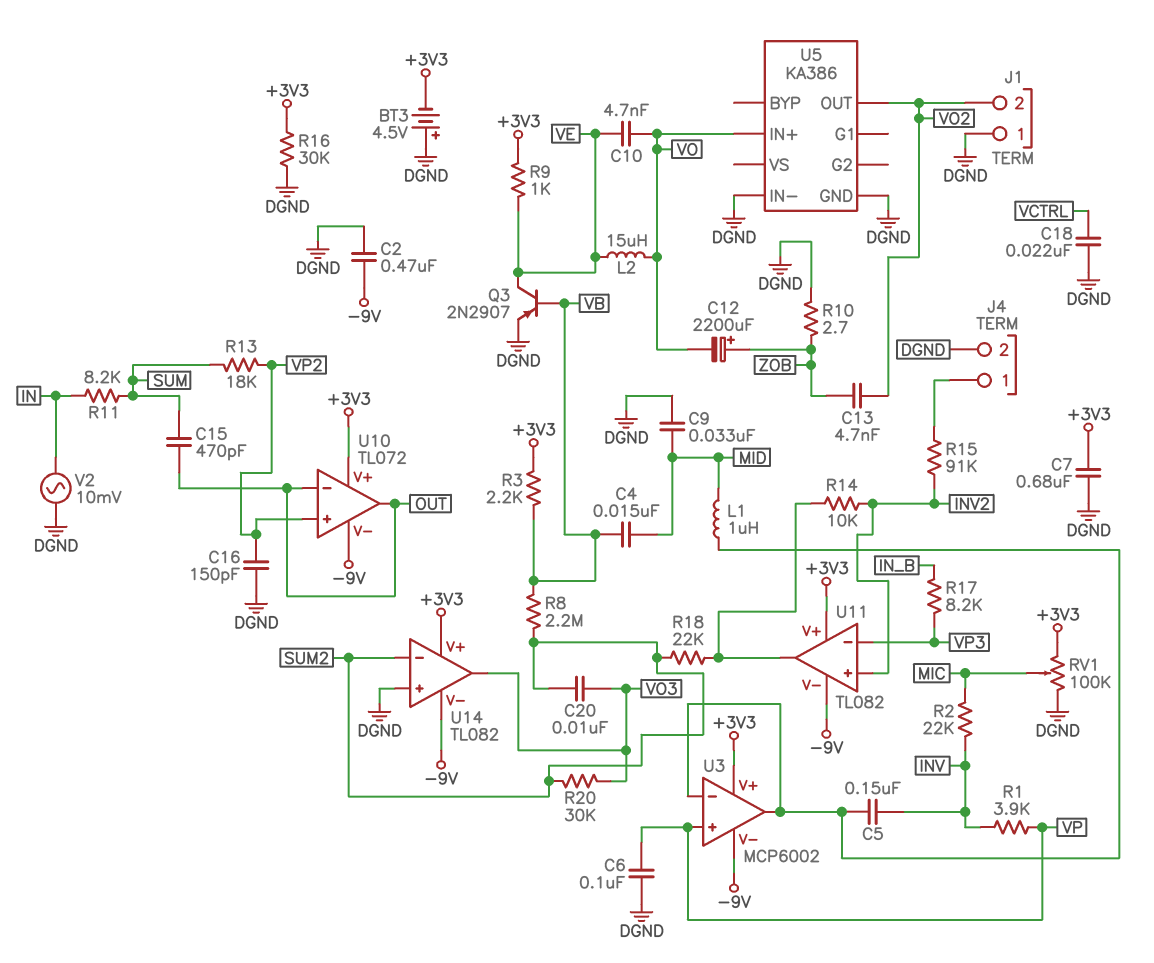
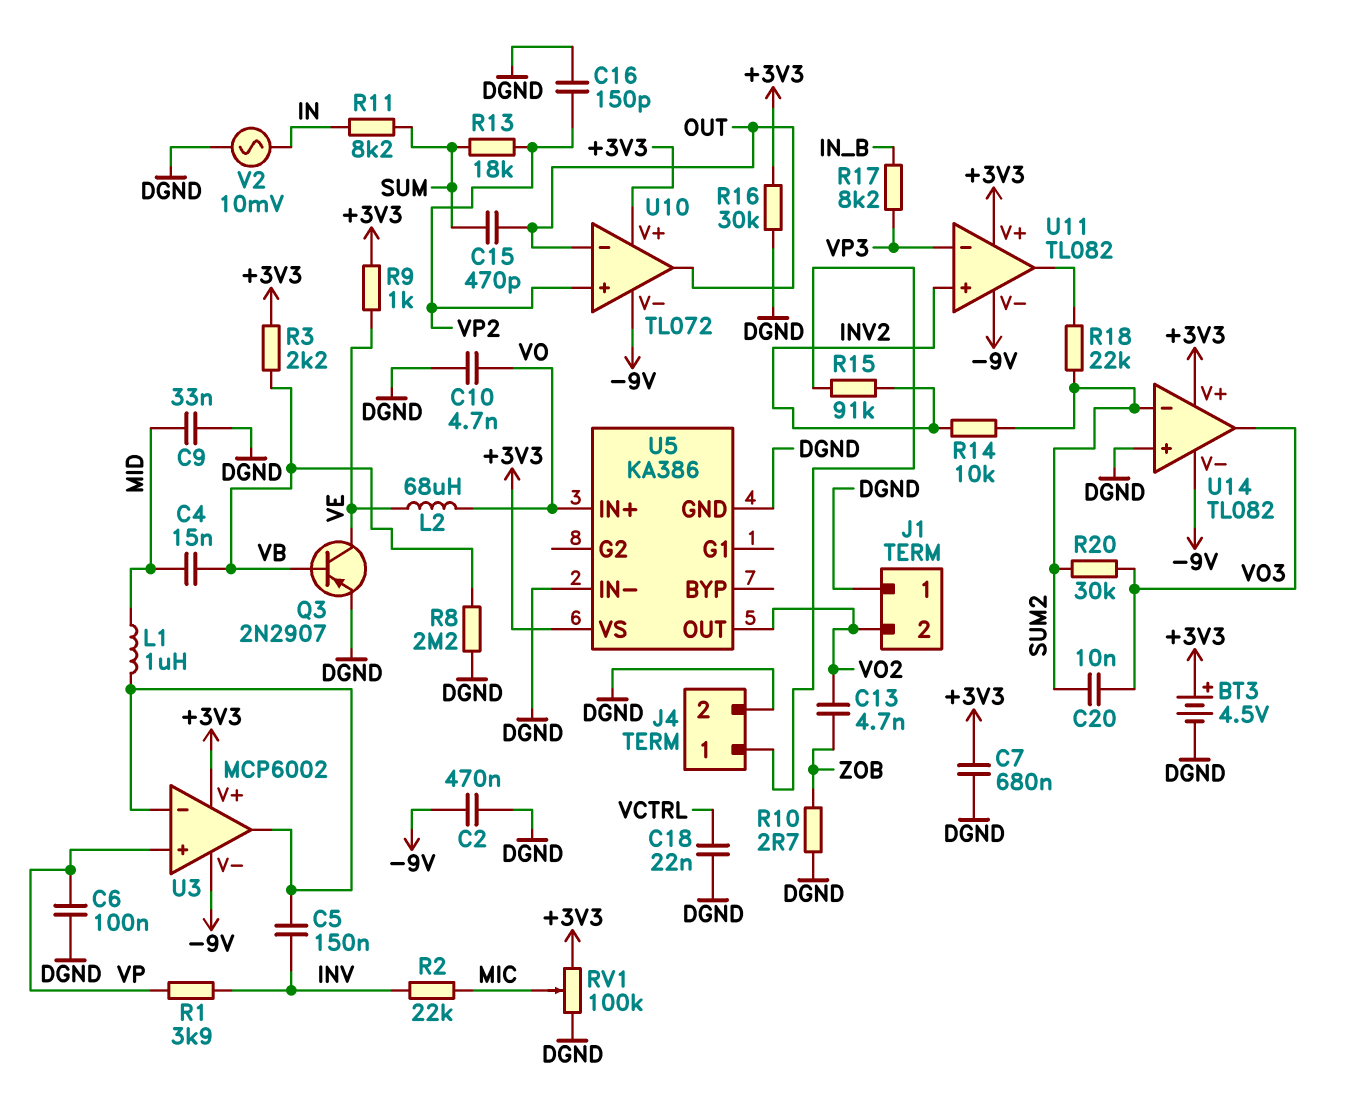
BT3: 4.5V (plus DGND, minus +3V3) -> 4.5V (plus +3V3, minus DGND)
C10: 4.7nF (VE, VO) -> 4.7nF (DGND, VO)
C12: 2200uF (plus ZOB, minus VO) -> none
L2: 15uH (VE, VO) -> 68uH (VE, VO)
R8: 2.2M (SUM2, VB) -> 2.2M (DGND, VB)
R14: 10k (INV2, U11/out) -> 10k (INV2, SUM2)
U5 pin VS: none -> +3V3

